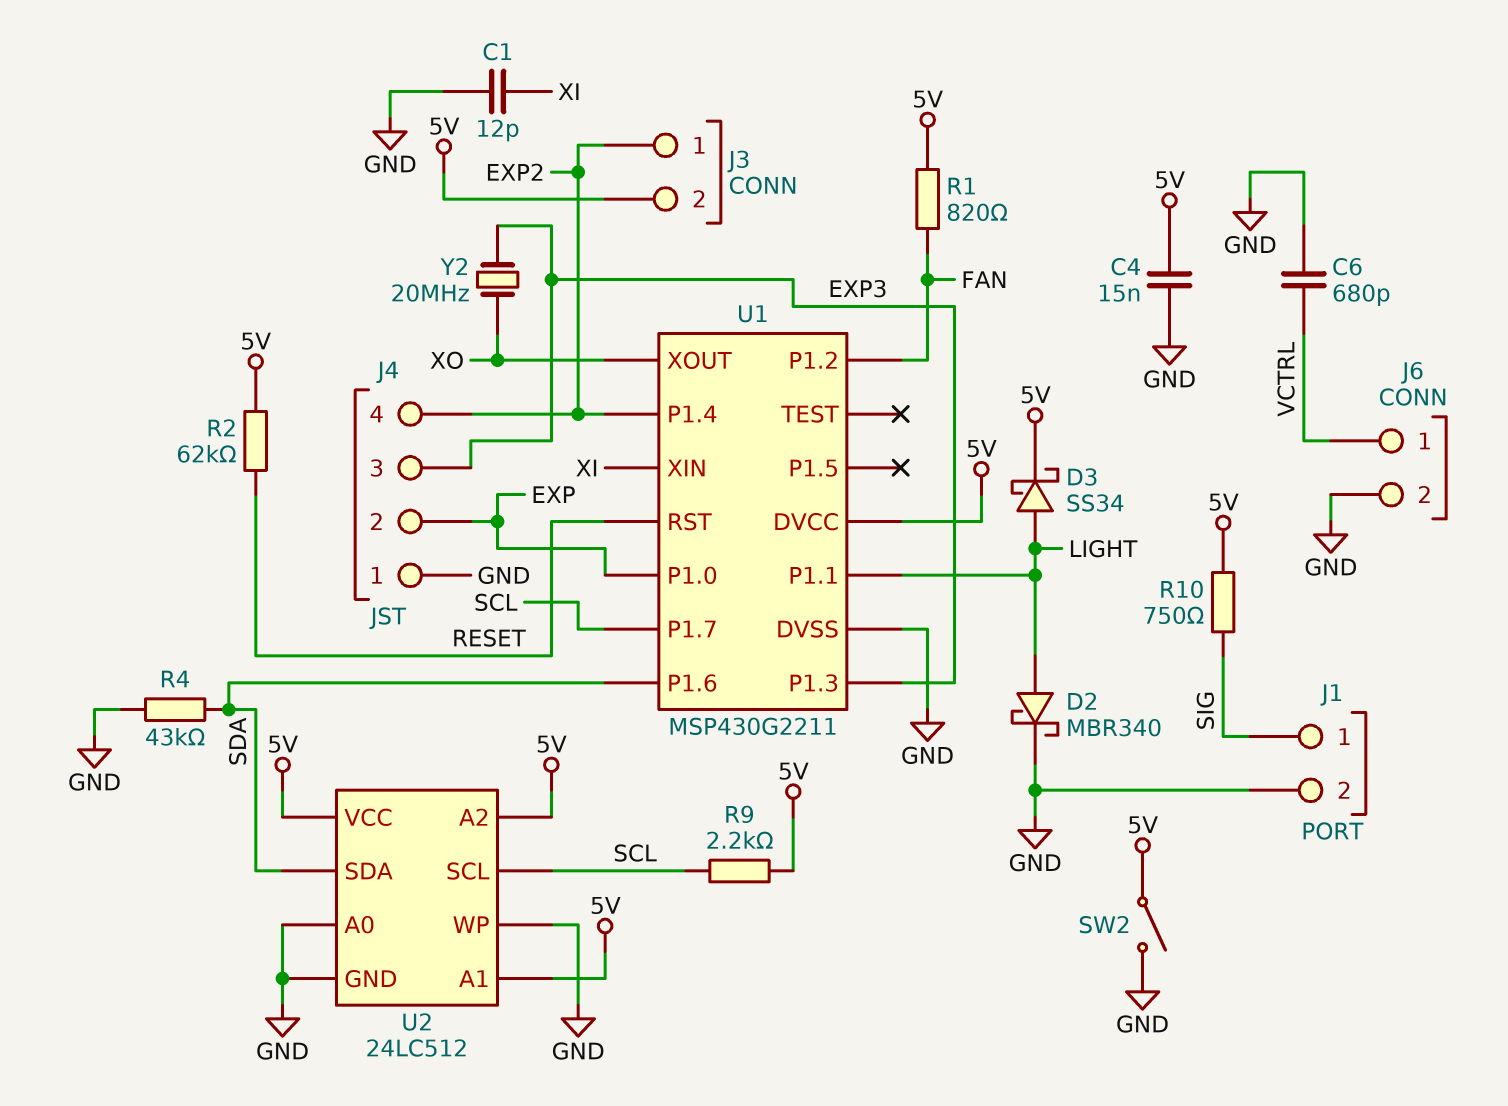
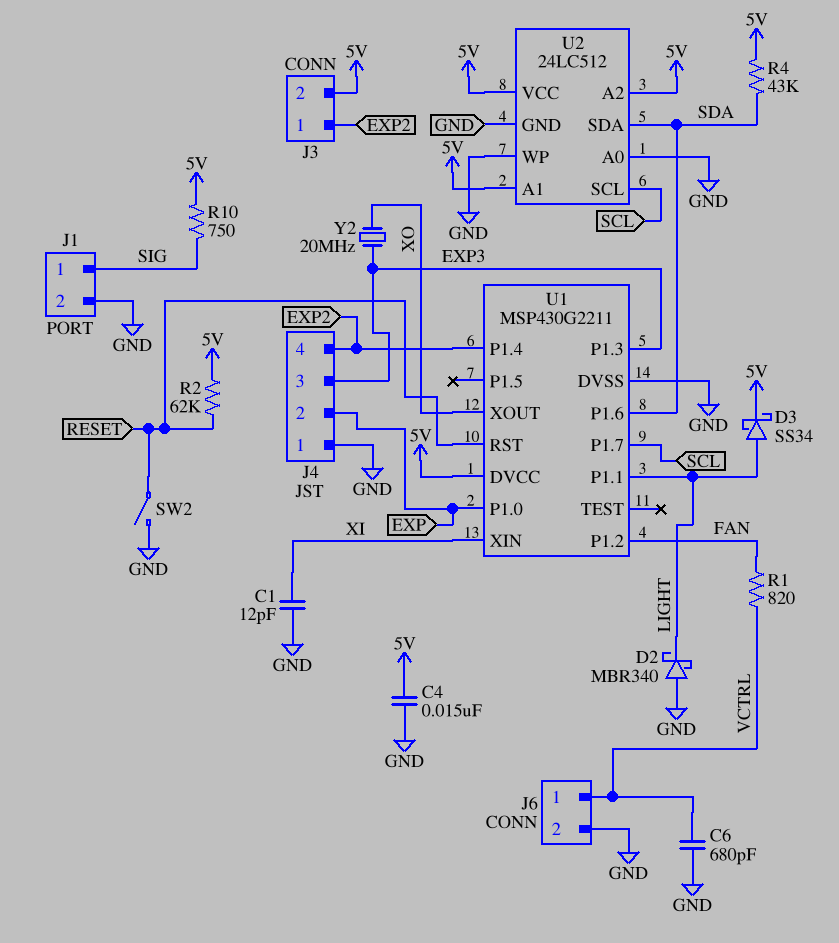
D2: schottky MBR340 (A LIGHT, K GND) -> schottky MBR340 (A GND, K LIGHT)
R1: 820 (5V, FAN) -> 820 (FAN, VCTRL)
R4: 43k (GND, SDA) -> 43k (5V, SDA)
R9: 2.2k (5V, SCL) -> none
SW2: switch (5V, GND) -> switch (GND, RESET)

